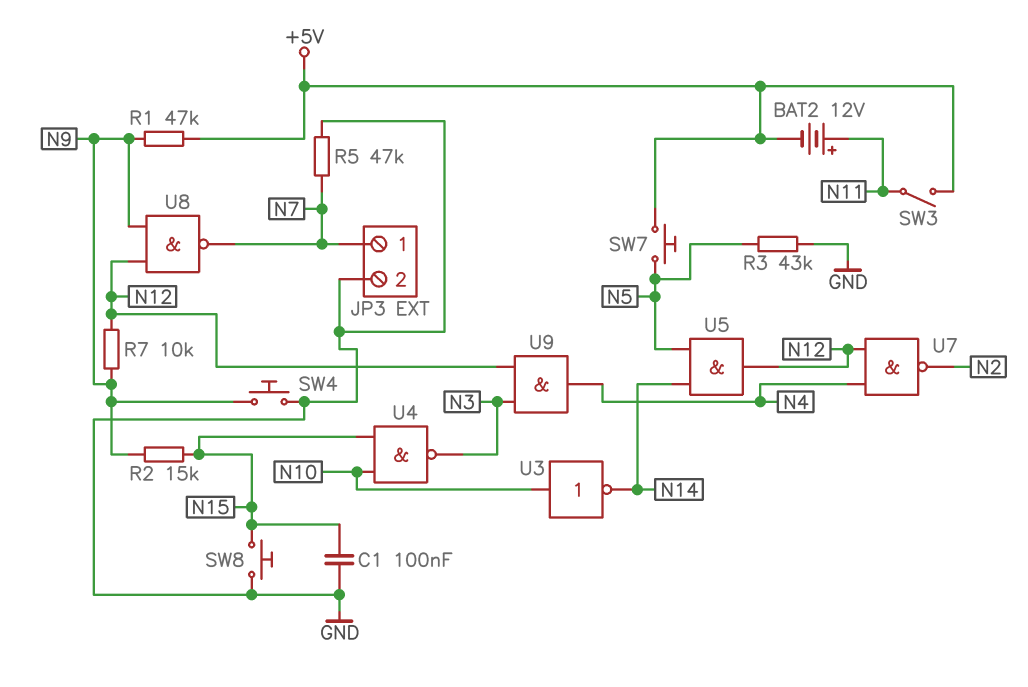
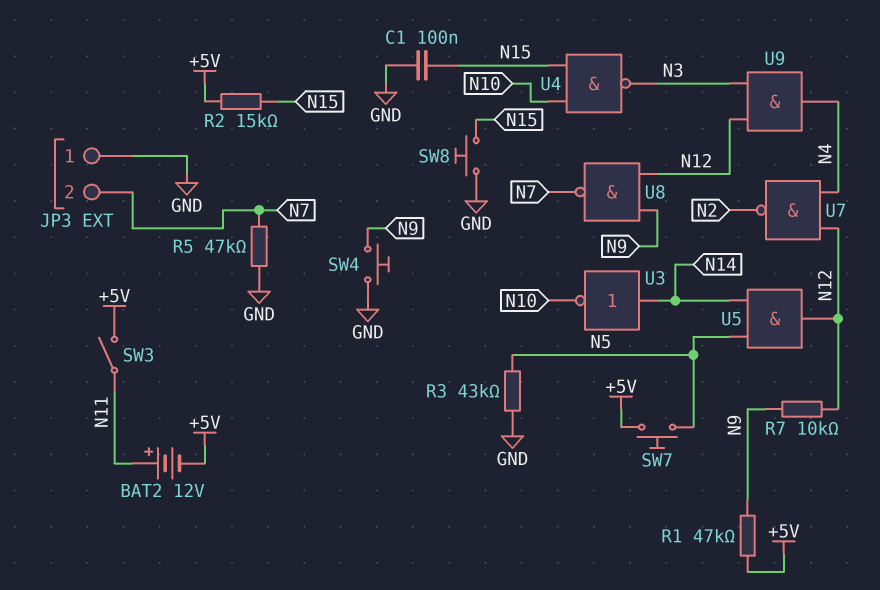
JP3 pin 1: N7 -> GND
JP3 pin 2: GND -> N7
R2: 15k (N9, N15) -> 15k (+5V, N15)
U3: NOT (in N10, out N14) -> NOT (in N14, out N10)

